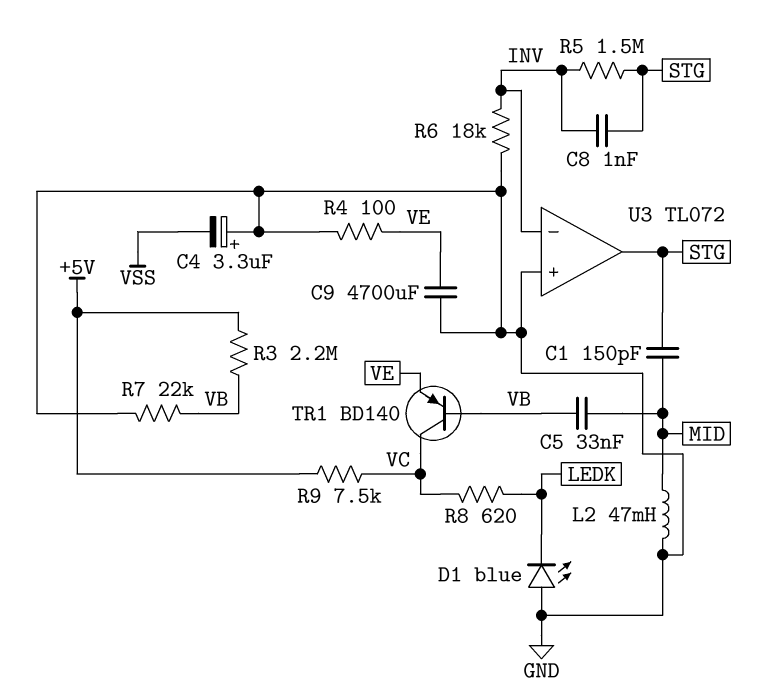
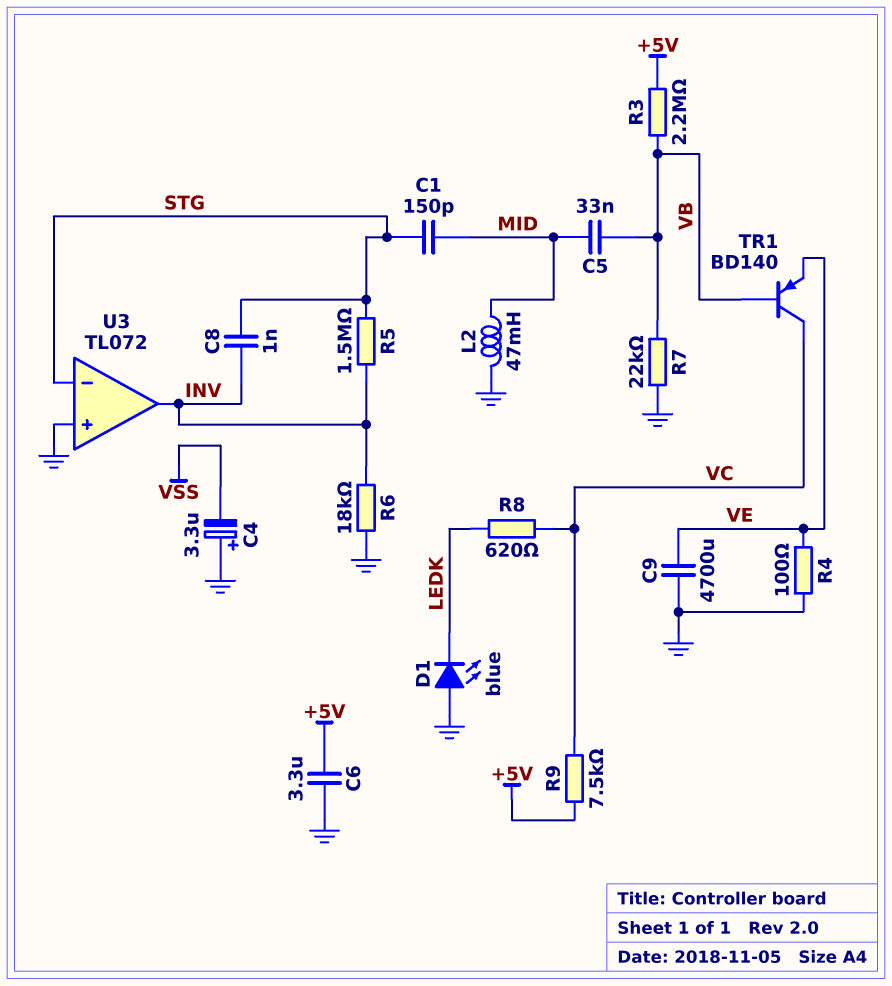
C6: none -> 3.3uF (+5V, GND)
U3 pin in-: INV -> STG
U3 pin out: STG -> INV

